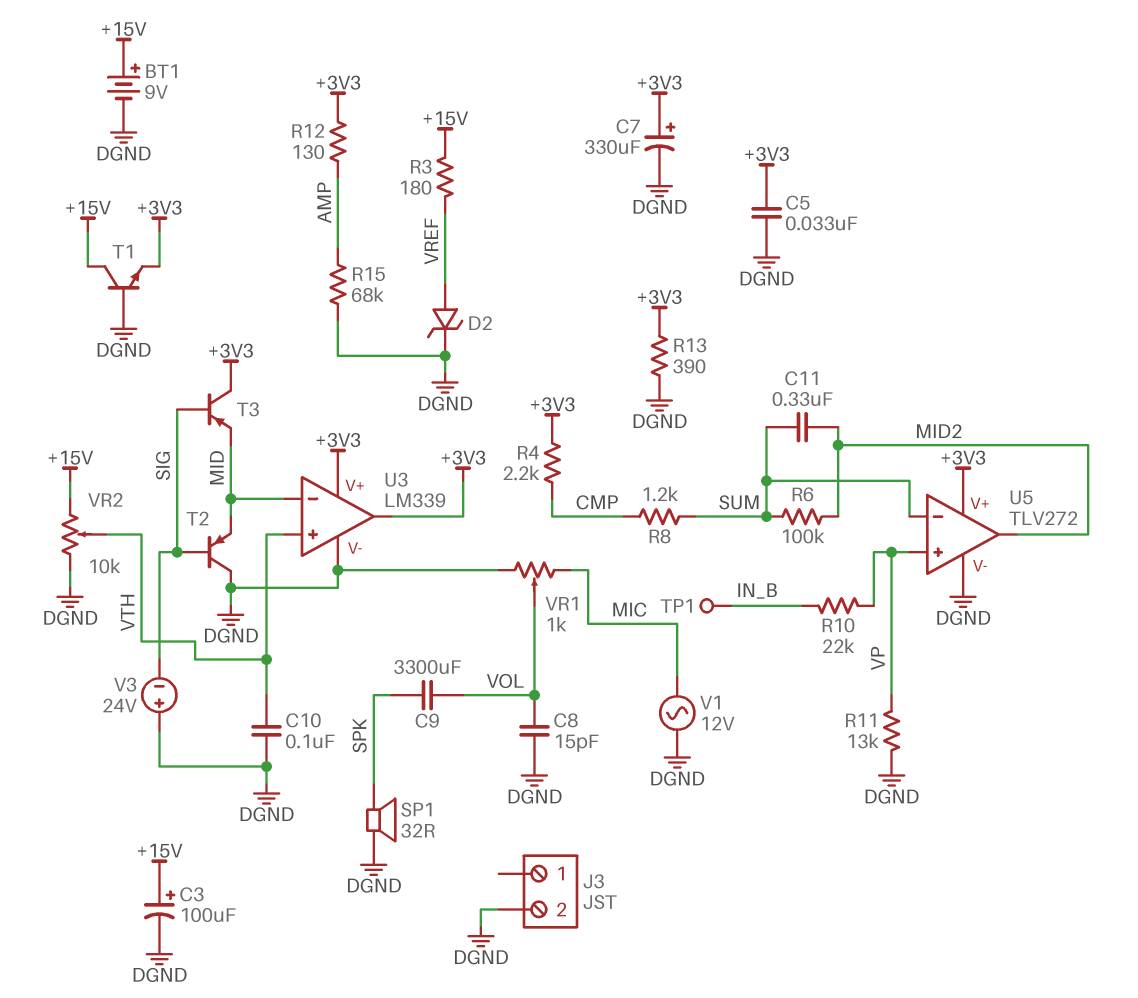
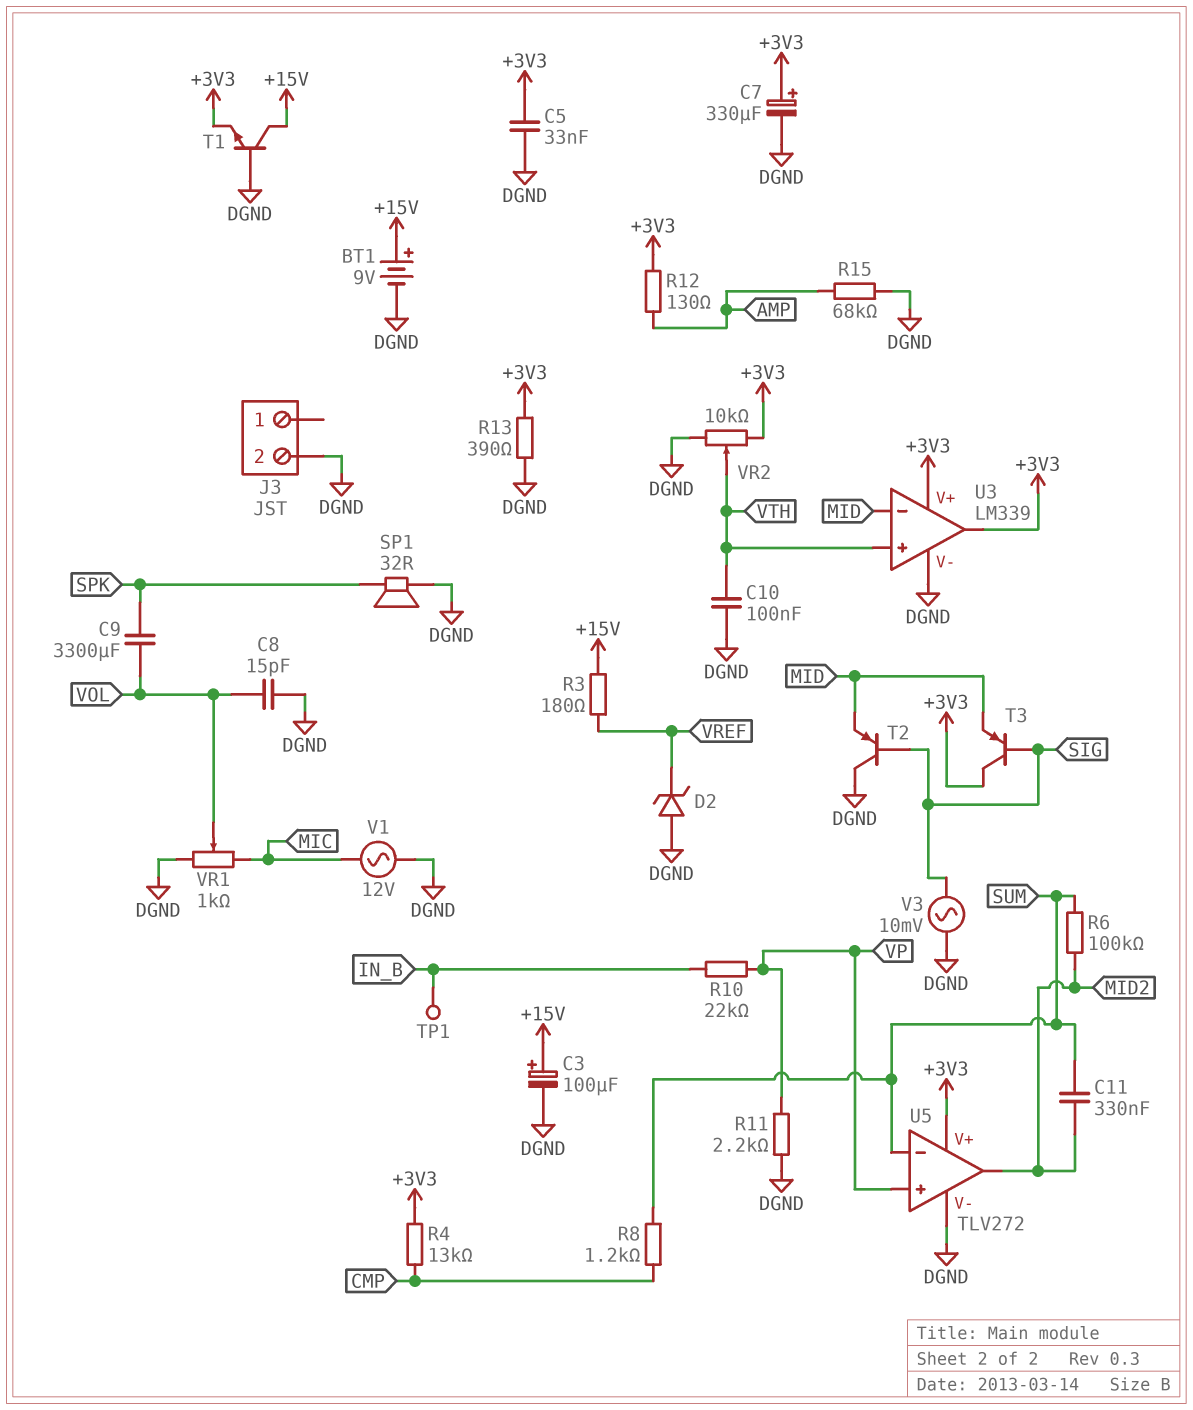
D2: zener (A VREF, K DGND) -> zener (A DGND, K VREF)
R4: 2.2k (+3V3, CMP) -> 13k (+3V3, CMP)
R11: 13k (DGND, VP) -> 2.2k (DGND, VP)
V3: 24V (plus DGND, minus SIG) -> AC 10mV (DGND, SIG)
VR2: 10k (+15V, DGND, wiper VTH) -> 10k (+3V3, DGND, wiper VTH)

